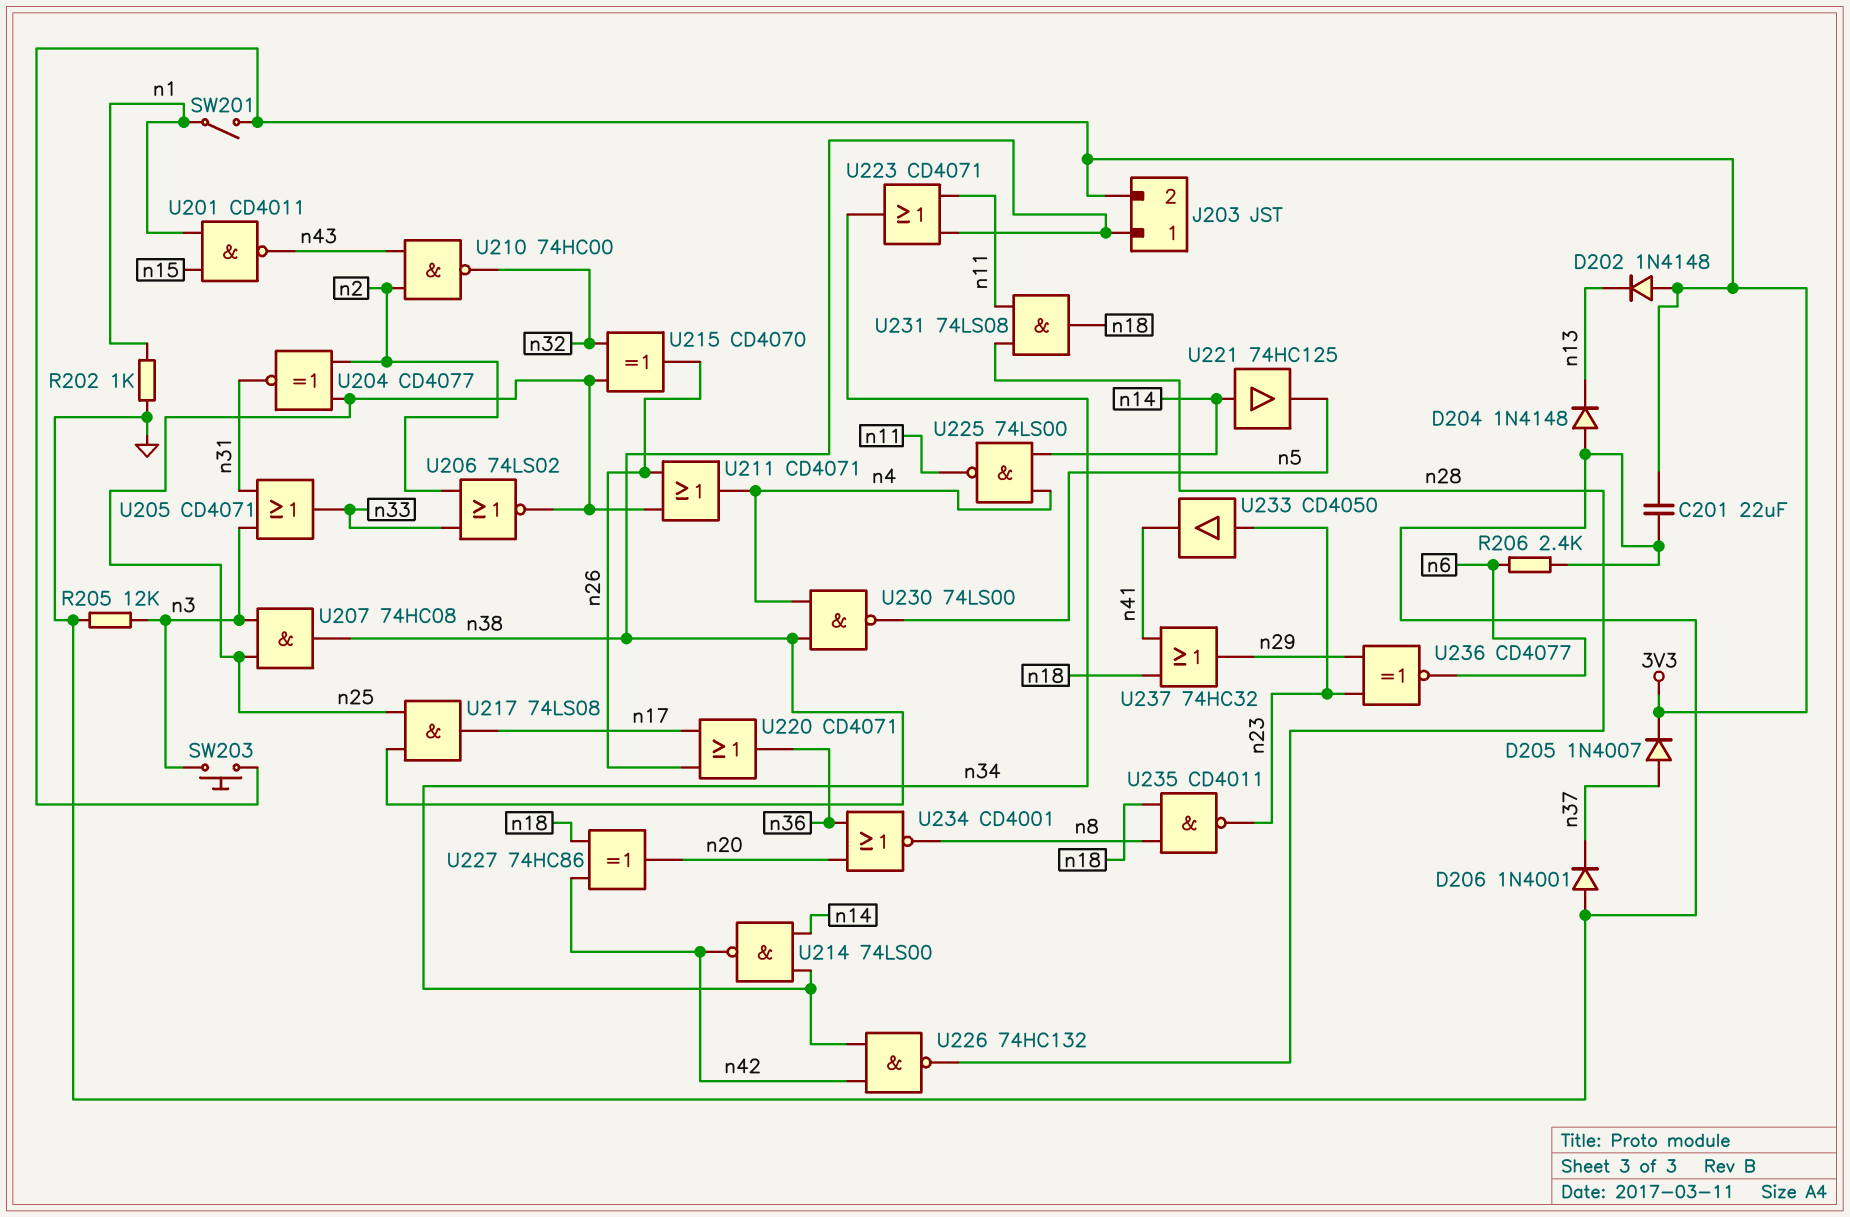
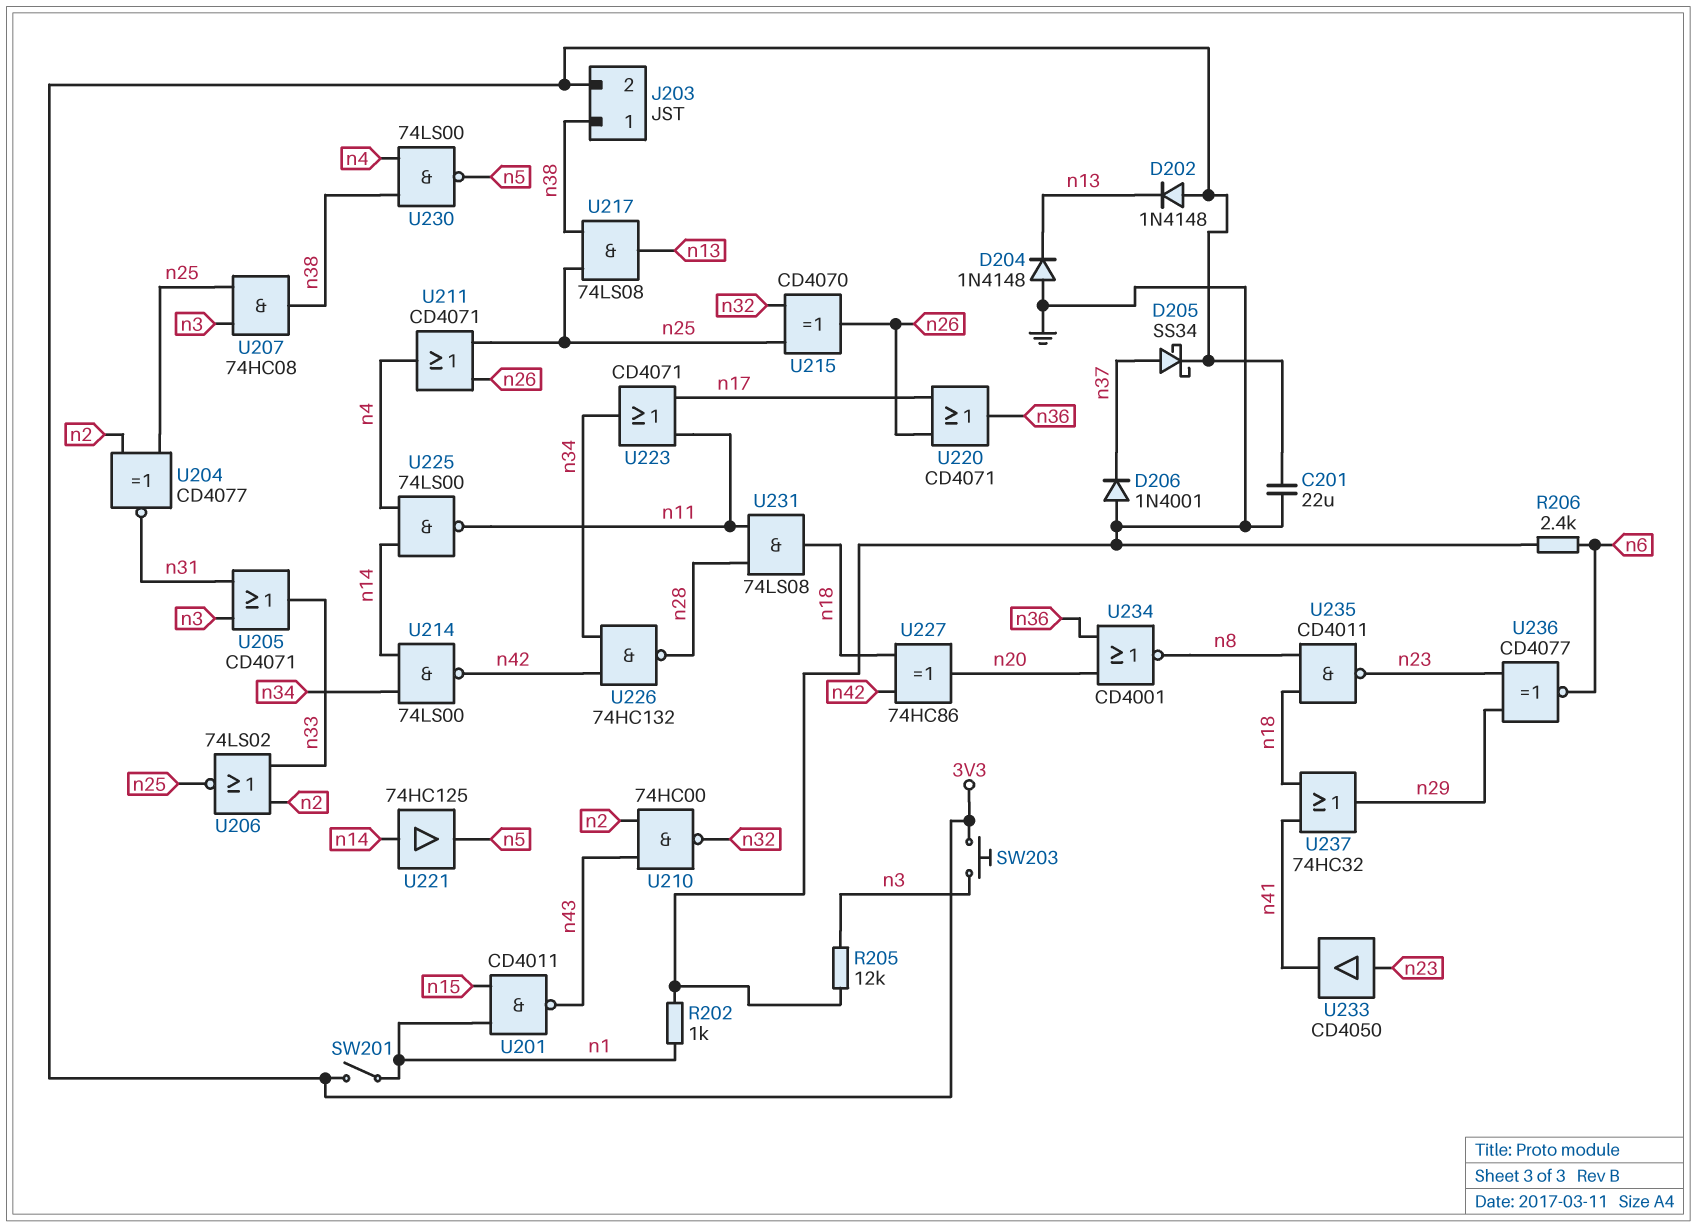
D205: diode 1N4007 (A n37, K 3V3) -> schottky SS34 (A n37, K 3V3)
U217: AND 74LS08 (in n25, in n38, out n17) -> AND 74LS08 (in n25, in n38, out n13)
U223: OR CD4071 (in n11, in n38, out n34) -> OR CD4071 (in n11, in n17, out n34)

